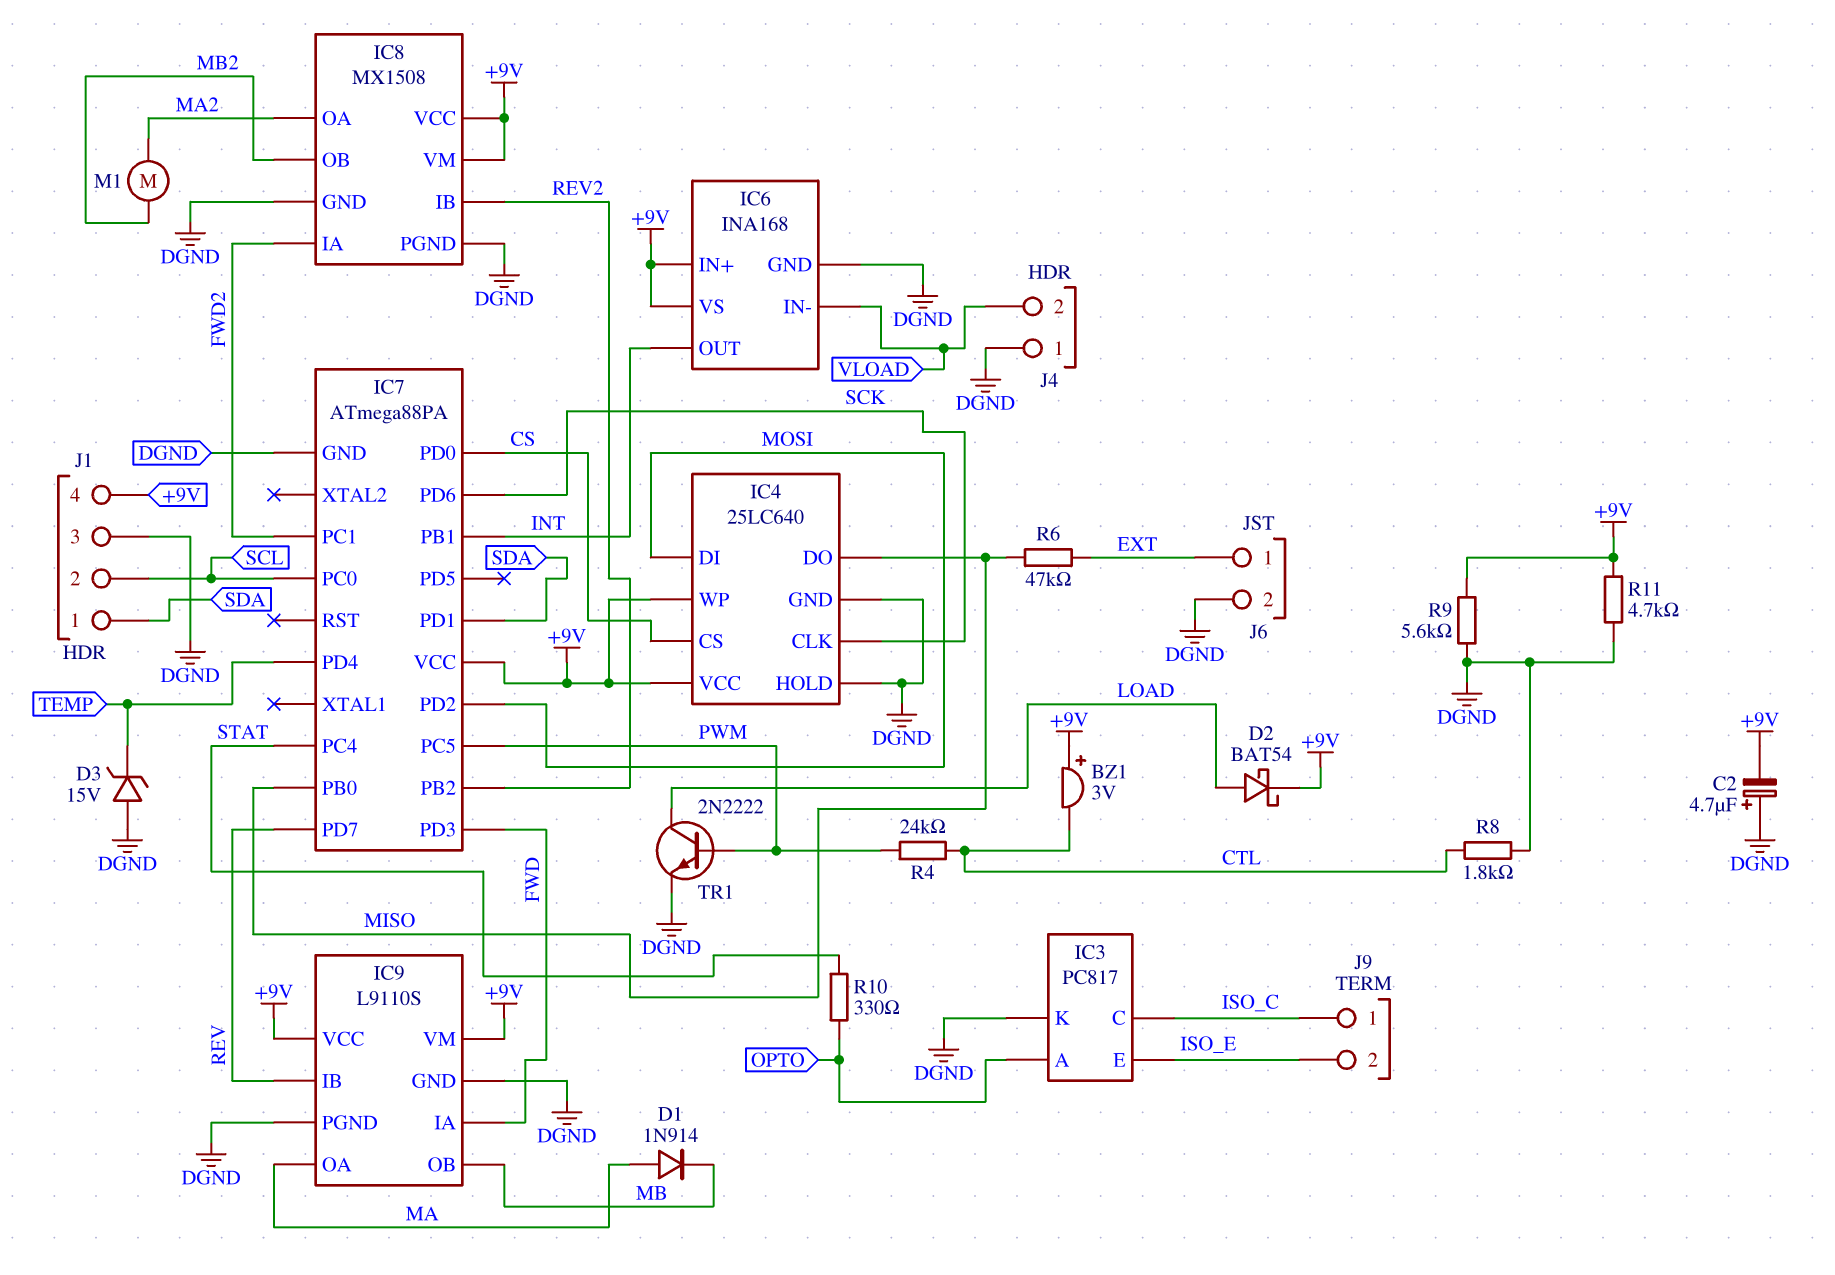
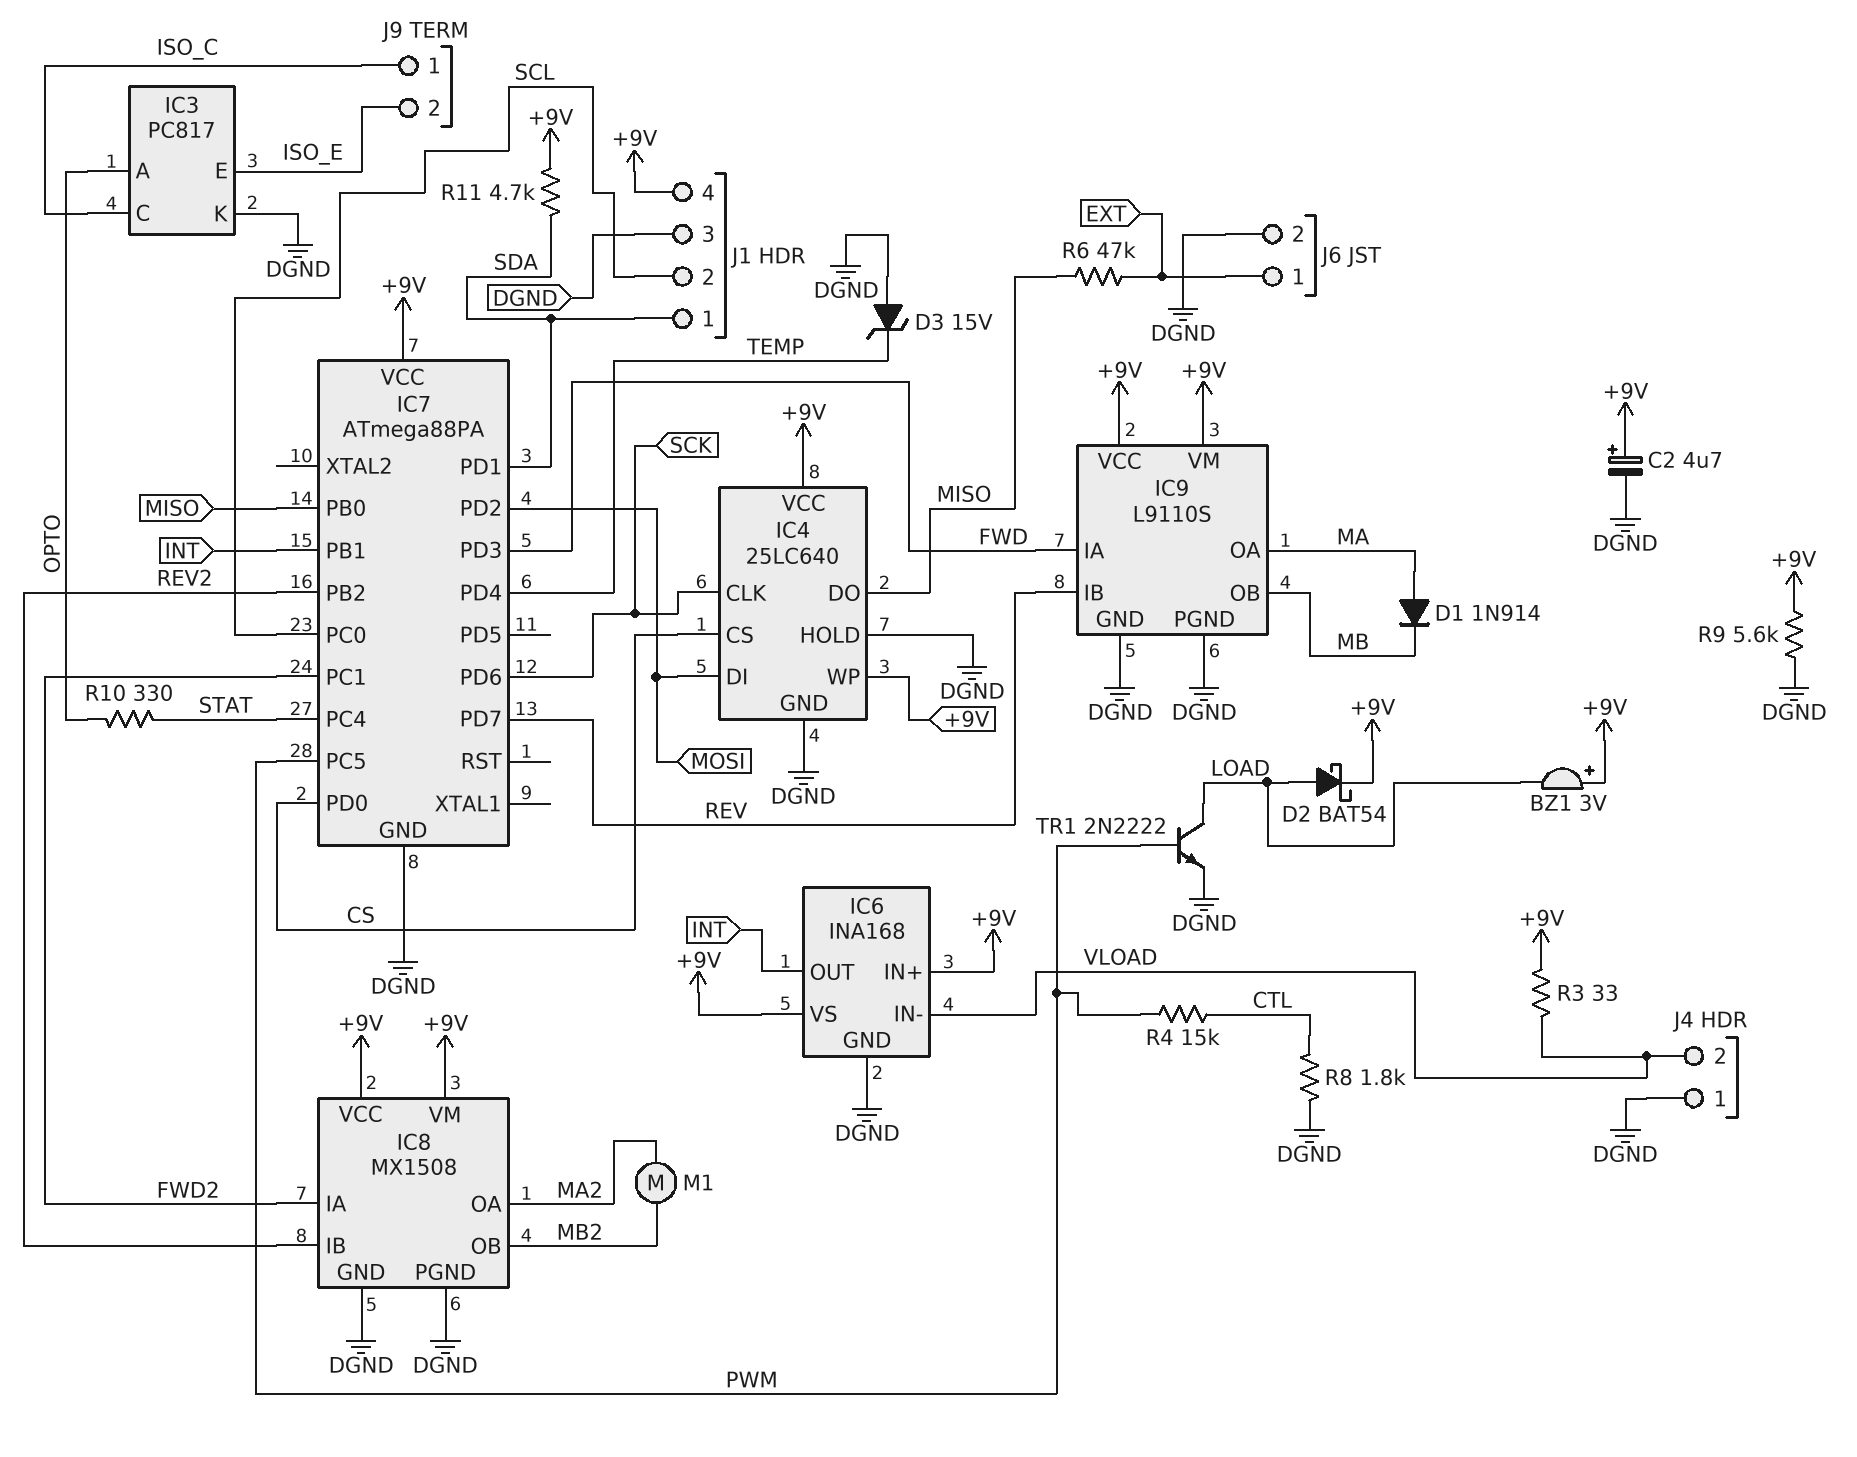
BZ1: buzzer 3V (plus +9V, minus CTL) -> buzzer 3V (plus +9V, minus LOAD)
C2: 4.7uF (plus DGND, minus +9V) -> 4.7uF (plus +9V, minus DGND)
R3: none -> 33 (+9V, VLOAD)
R4: 24k (CTL, PWM) -> 15k (CTL, PWM)
R11: 4.7k (+9V, DGND) -> 4.7k (+9V, SDA)

